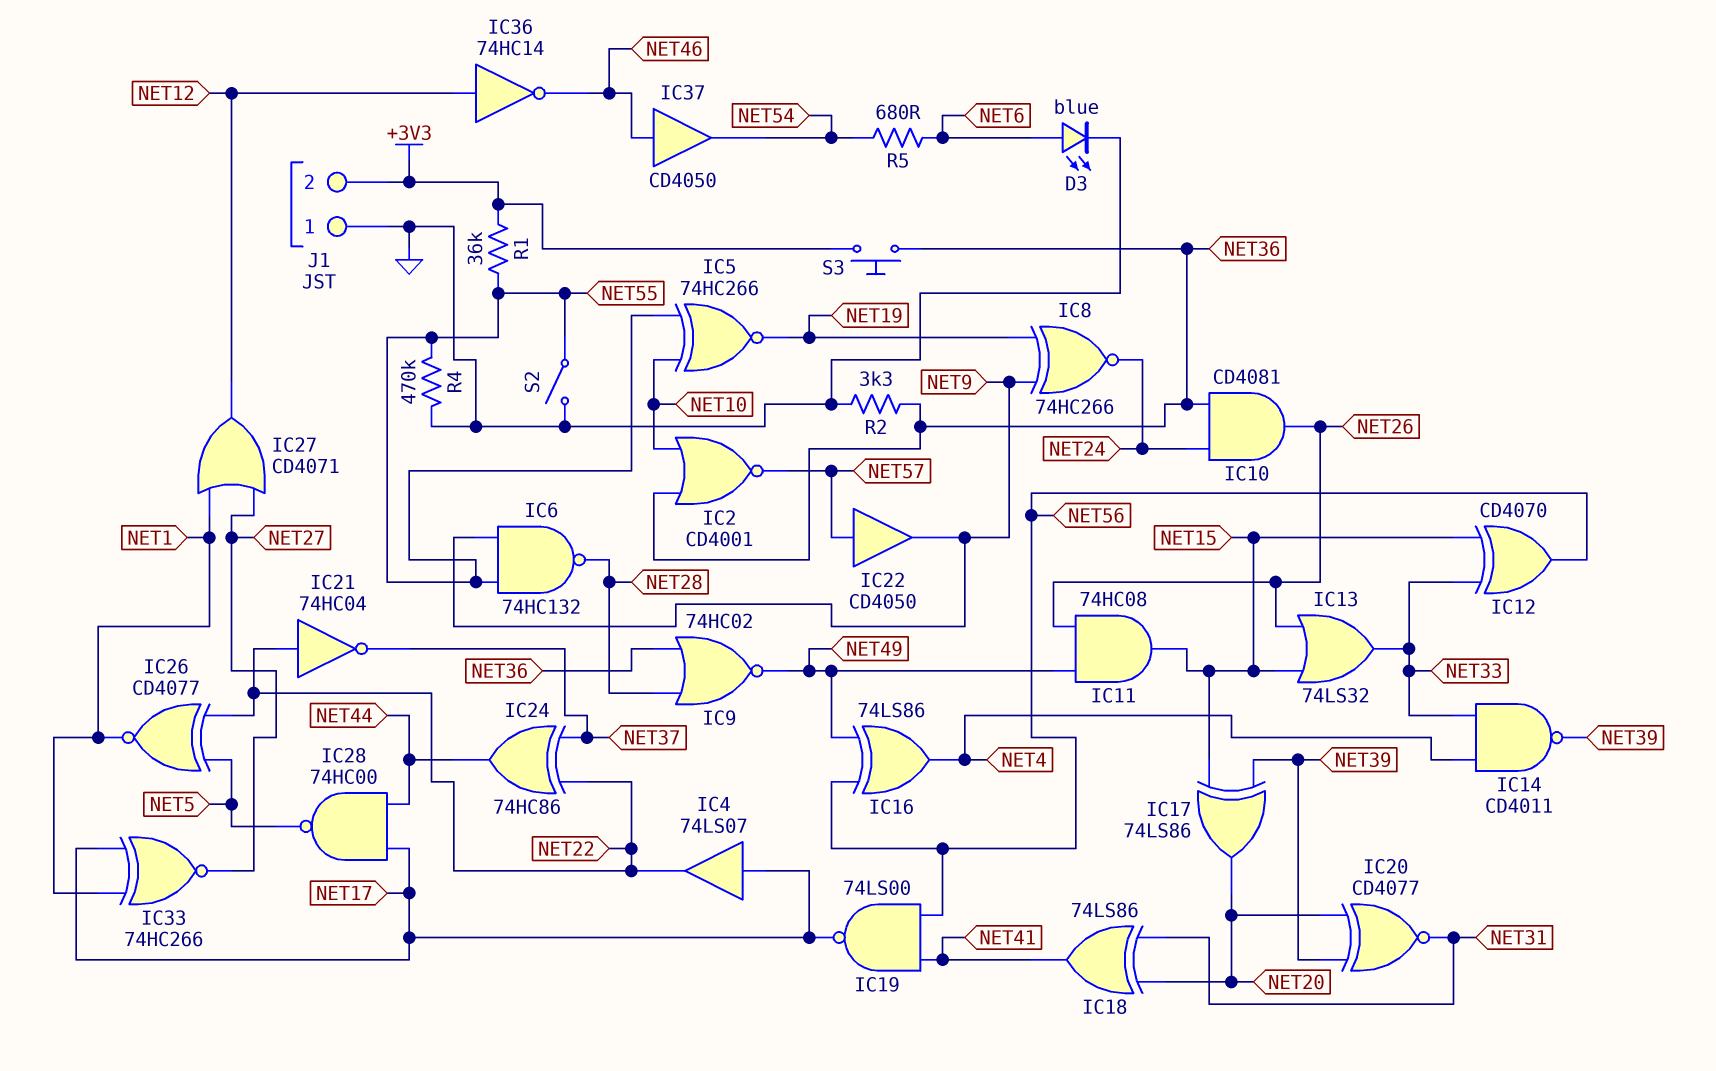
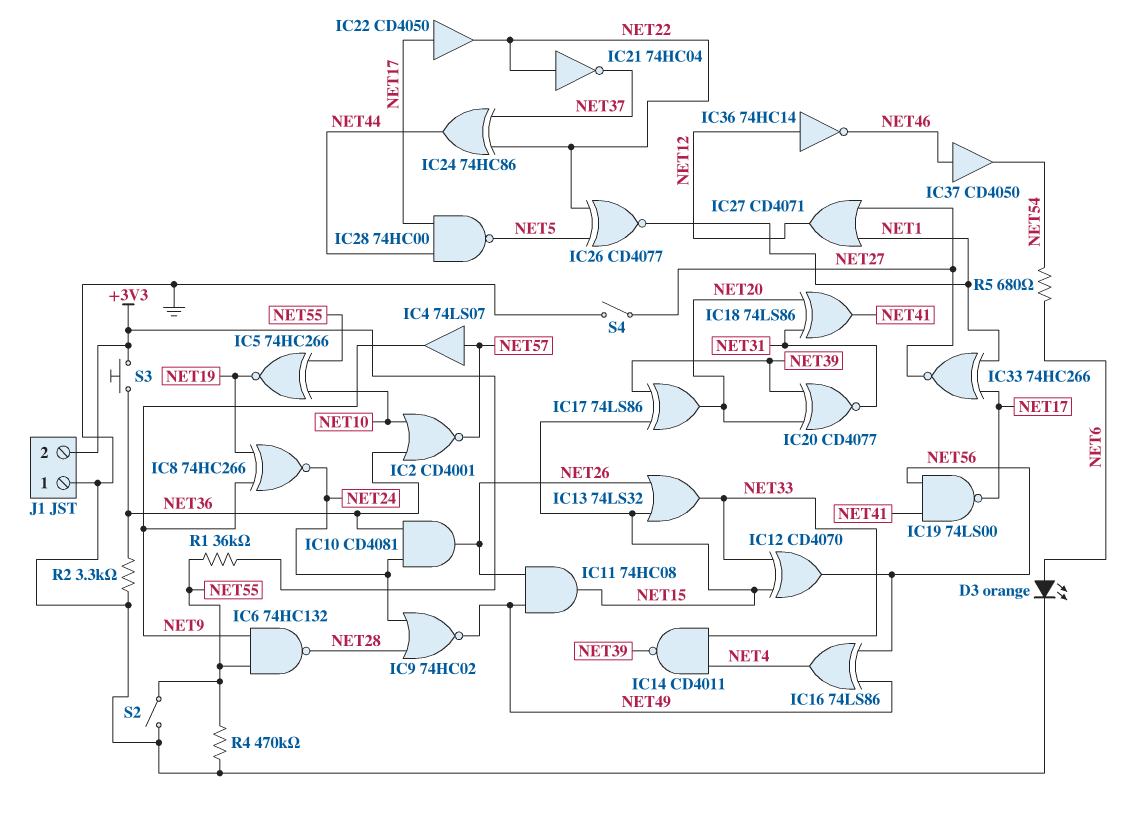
D3: LED blue (A NET6, K GND) -> LED orange (A NET6, K GND)
IC4: buffer 74LS07 (in NET17, out NET22) -> buffer 74LS07 (in NET57, out NET9)
IC9: NOR 74HC02 (in NET28, in NET36, out NET49) -> NOR 74HC02 (in NET24, in NET28, out NET49)
IC22: buffer CD4050 (in NET57, out NET9) -> buffer CD4050 (in NET17, out NET22)
S4: none -> switch (GND, NET27)

